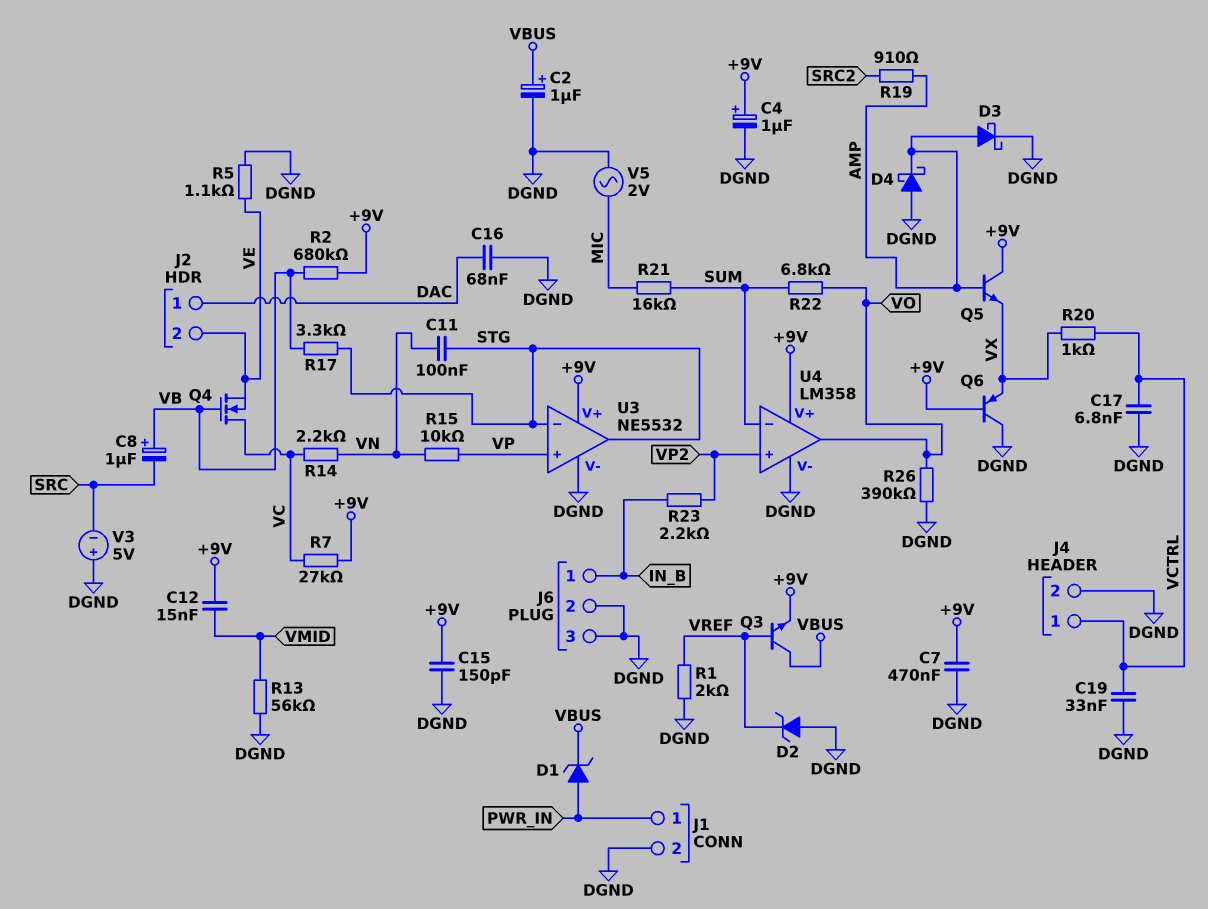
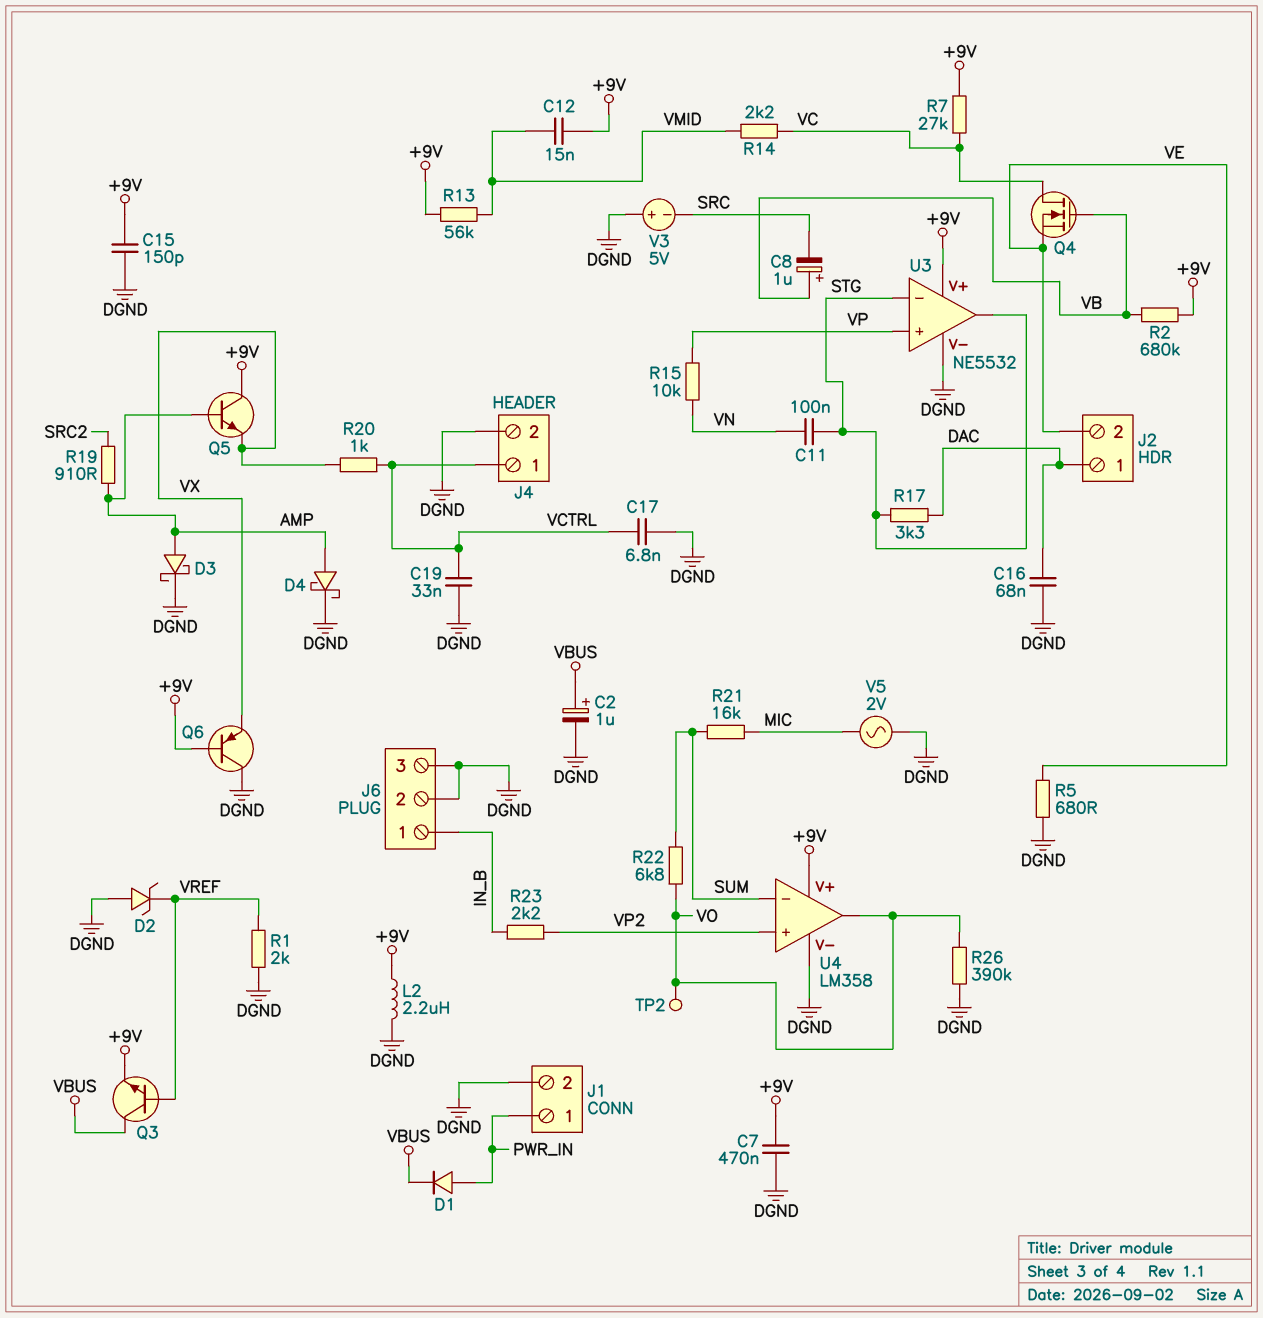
C4: 1uF (plus +9V, minus DGND) -> none
D1: zener (A PWR_IN, K VBUS) -> diode (A PWR_IN, K VBUS)
D4: schottky (A DGND, K AMP) -> schottky (A AMP, K DGND)
L2: none -> 2.2uH (+9V, DGND)
R5: 1.1k (DGND, VE) -> 680 (DGND, VE)
R13: 56k (DGND, VMID) -> 56k (+9V, VMID)
R14: 2.2k (VC, VN) -> 2.2k (VC, VMID)
R17: 3.3k (STG, VB) -> 3.3k (DAC, STG)
TP2: none -> test point (VO)

